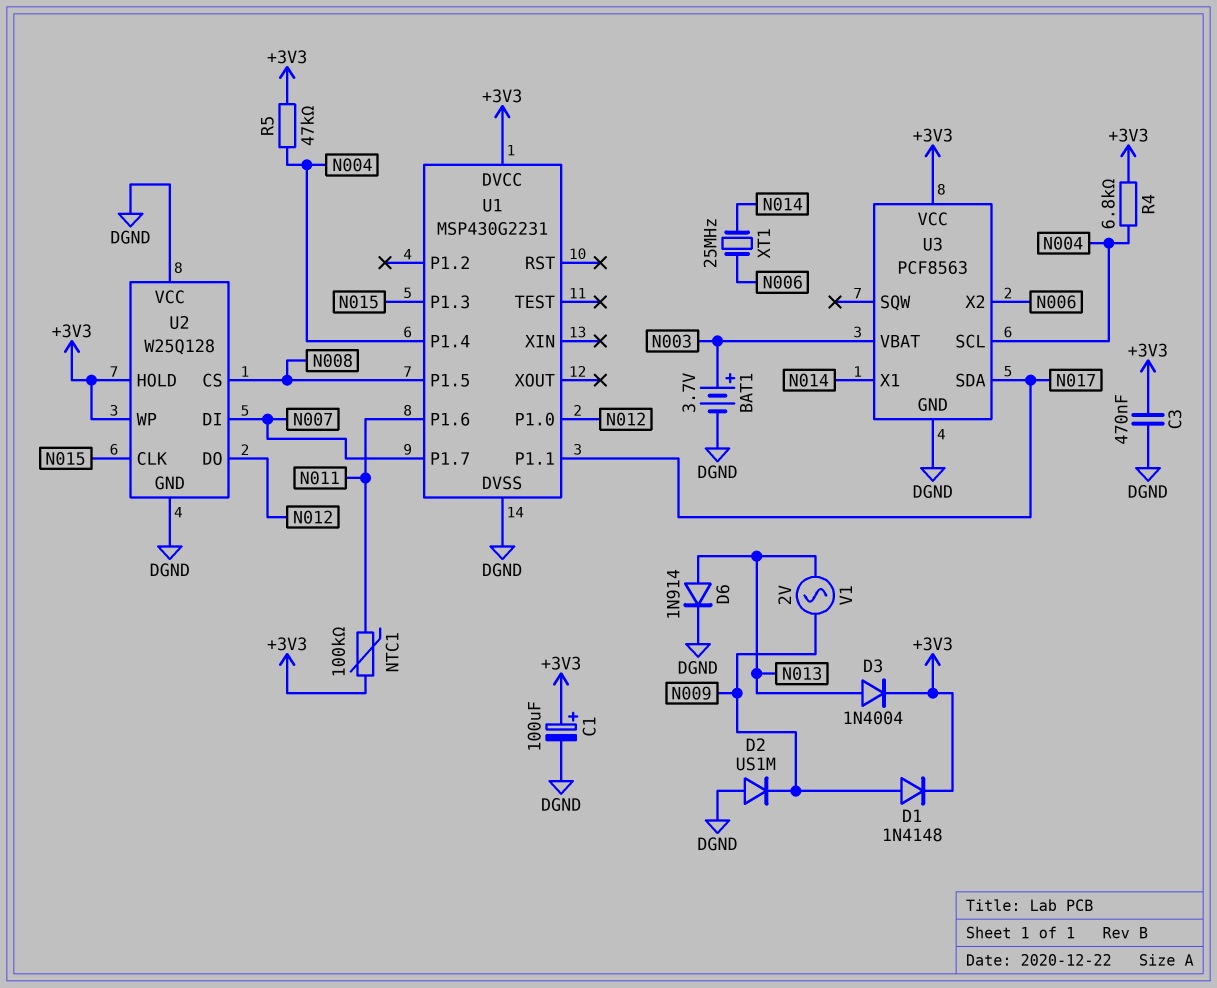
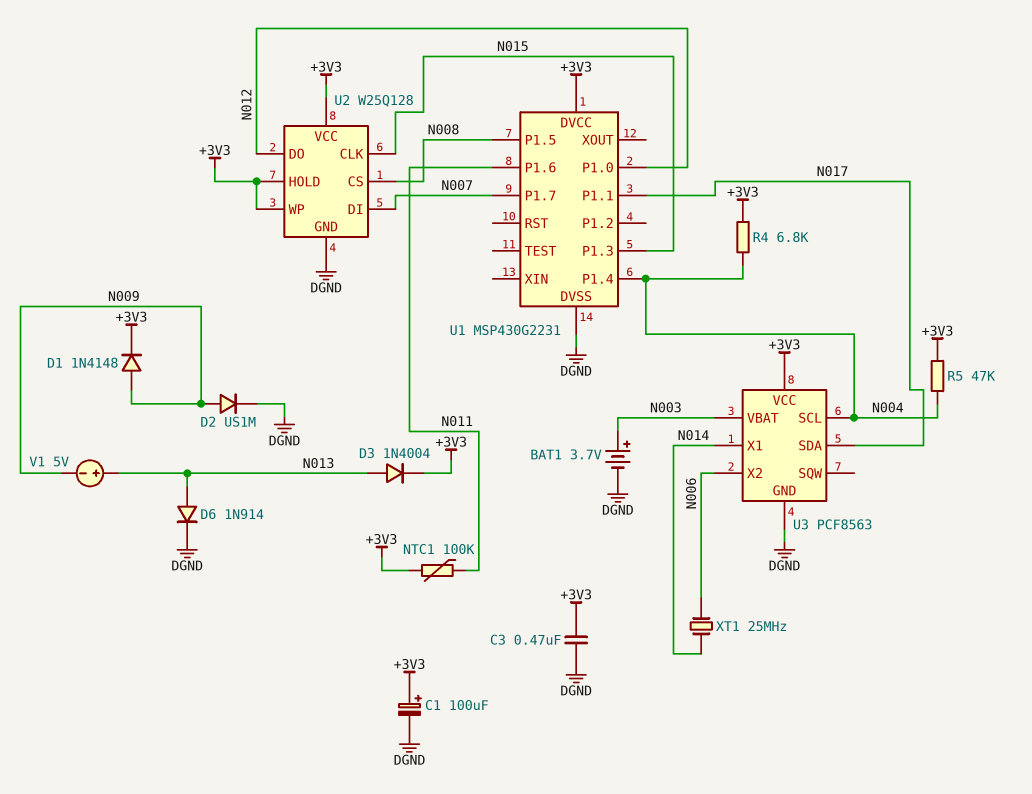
D2: diode US1M (A DGND, K N009) -> diode US1M (A N009, K DGND)
U2 pin VCC: DGND -> +3V3
V1: AC 2V (N009, N013) -> 5V (plus N013, minus N009)

